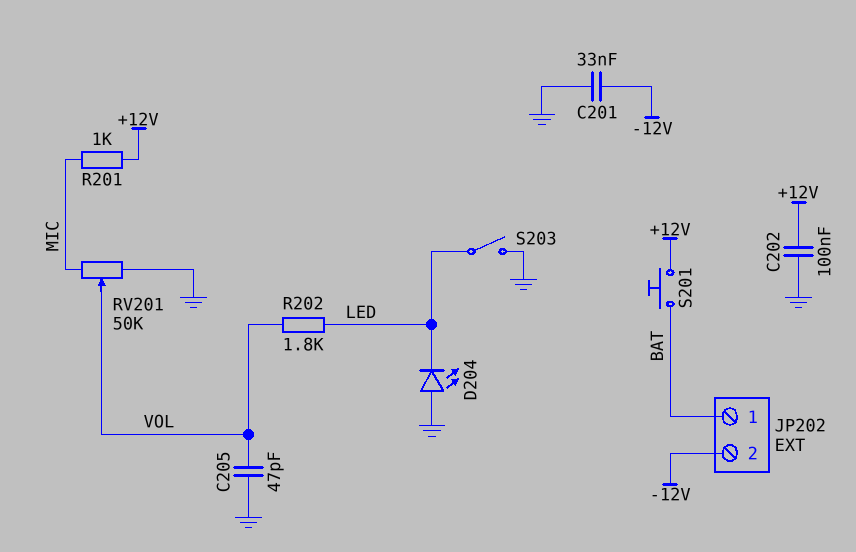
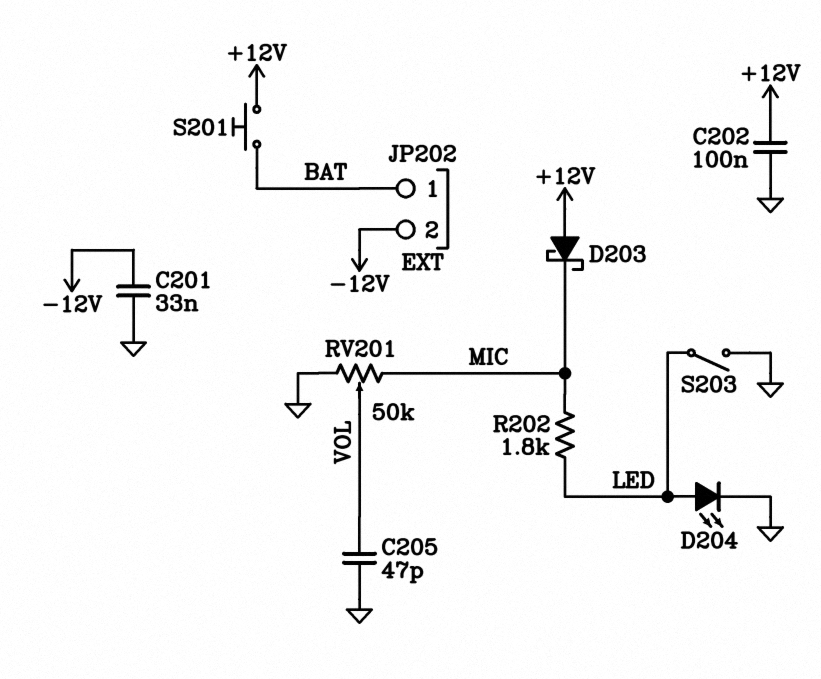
D203: none -> schottky (A +12V, K MIC)
D204: LED (A GND, K LED) -> LED (A LED, K GND)
R201: 1k (+12V, MIC) -> none
R202: 1.8k (LED, VOL) -> 1.8k (LED, MIC)

